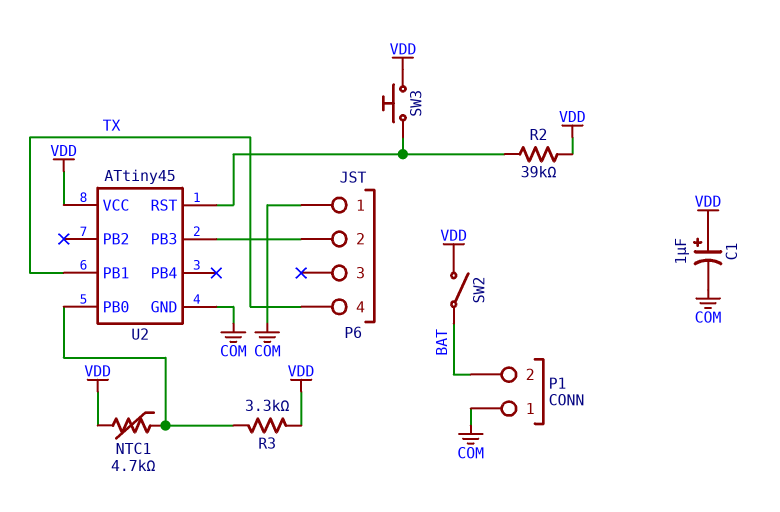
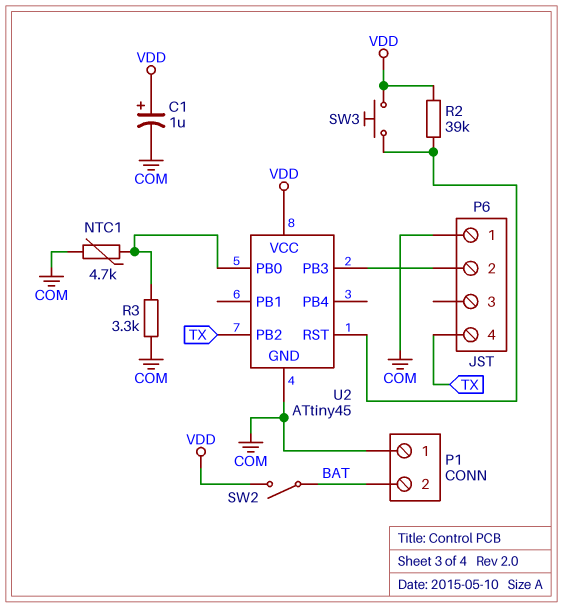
NTC1: 4.7k (U2/PB0, VDD) -> 4.7k (COM, U2/PB0)
R3: 3.3k (U2/PB0, VDD) -> 3.3k (COM, U2/PB0)
U2 pin PB1: TX -> none
U2 pin PB2: none -> TX

